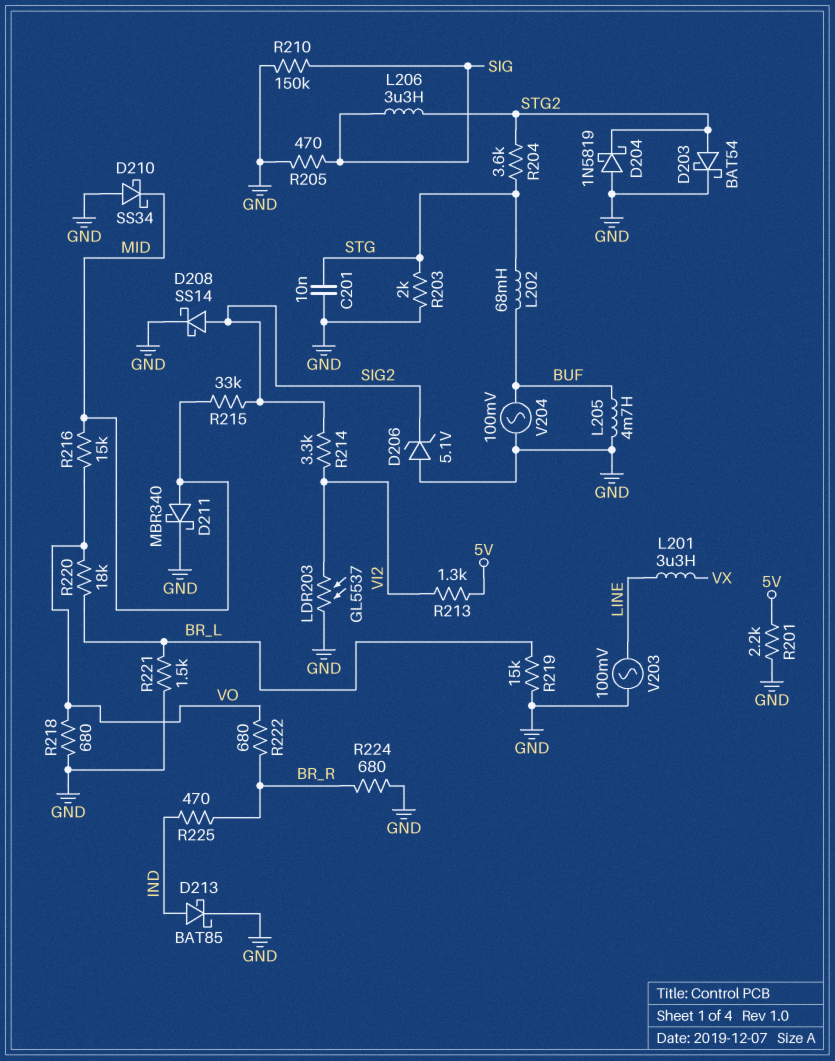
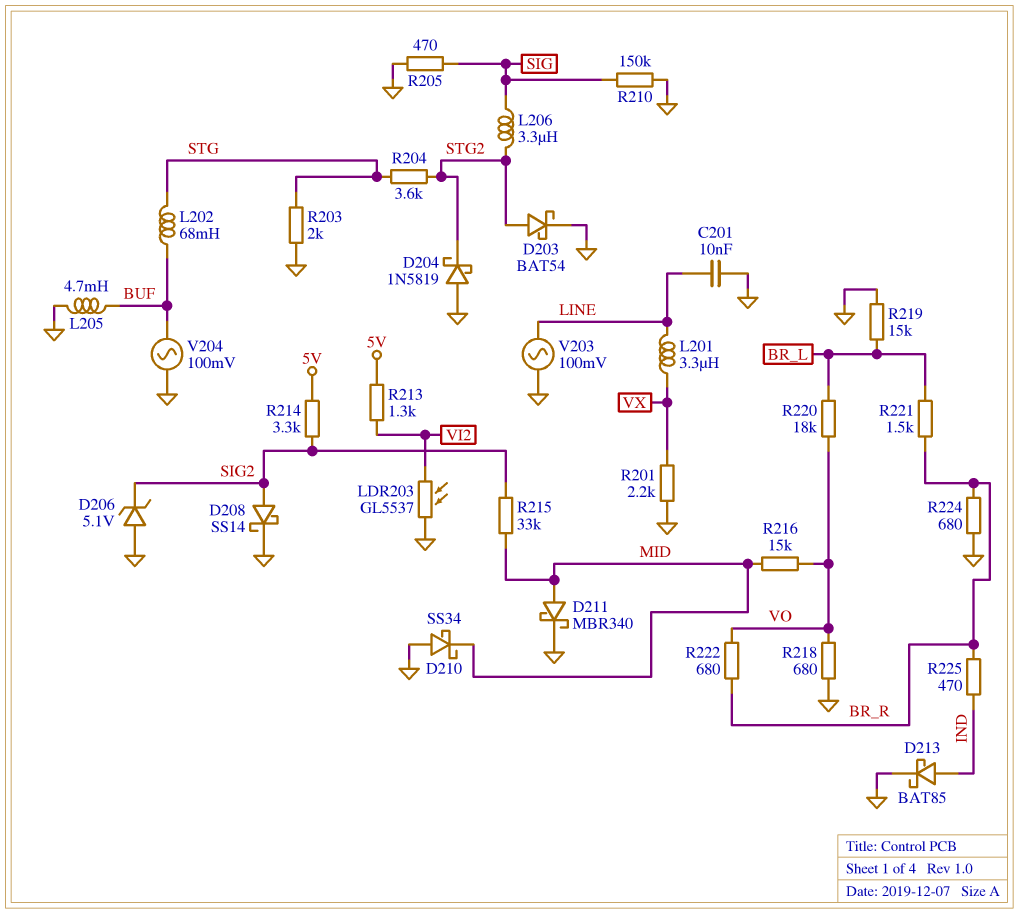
C201: 10nF (GND, STG) -> 10nF (GND, LINE)
R201: 2.2k (5V, GND) -> 2.2k (GND, VX)
R214: 3.3k (SIG2, VI2) -> 3.3k (5V, SIG2)
R221: 1.5k (BR_L, GND) -> 1.5k (BR_L, BR_R)

